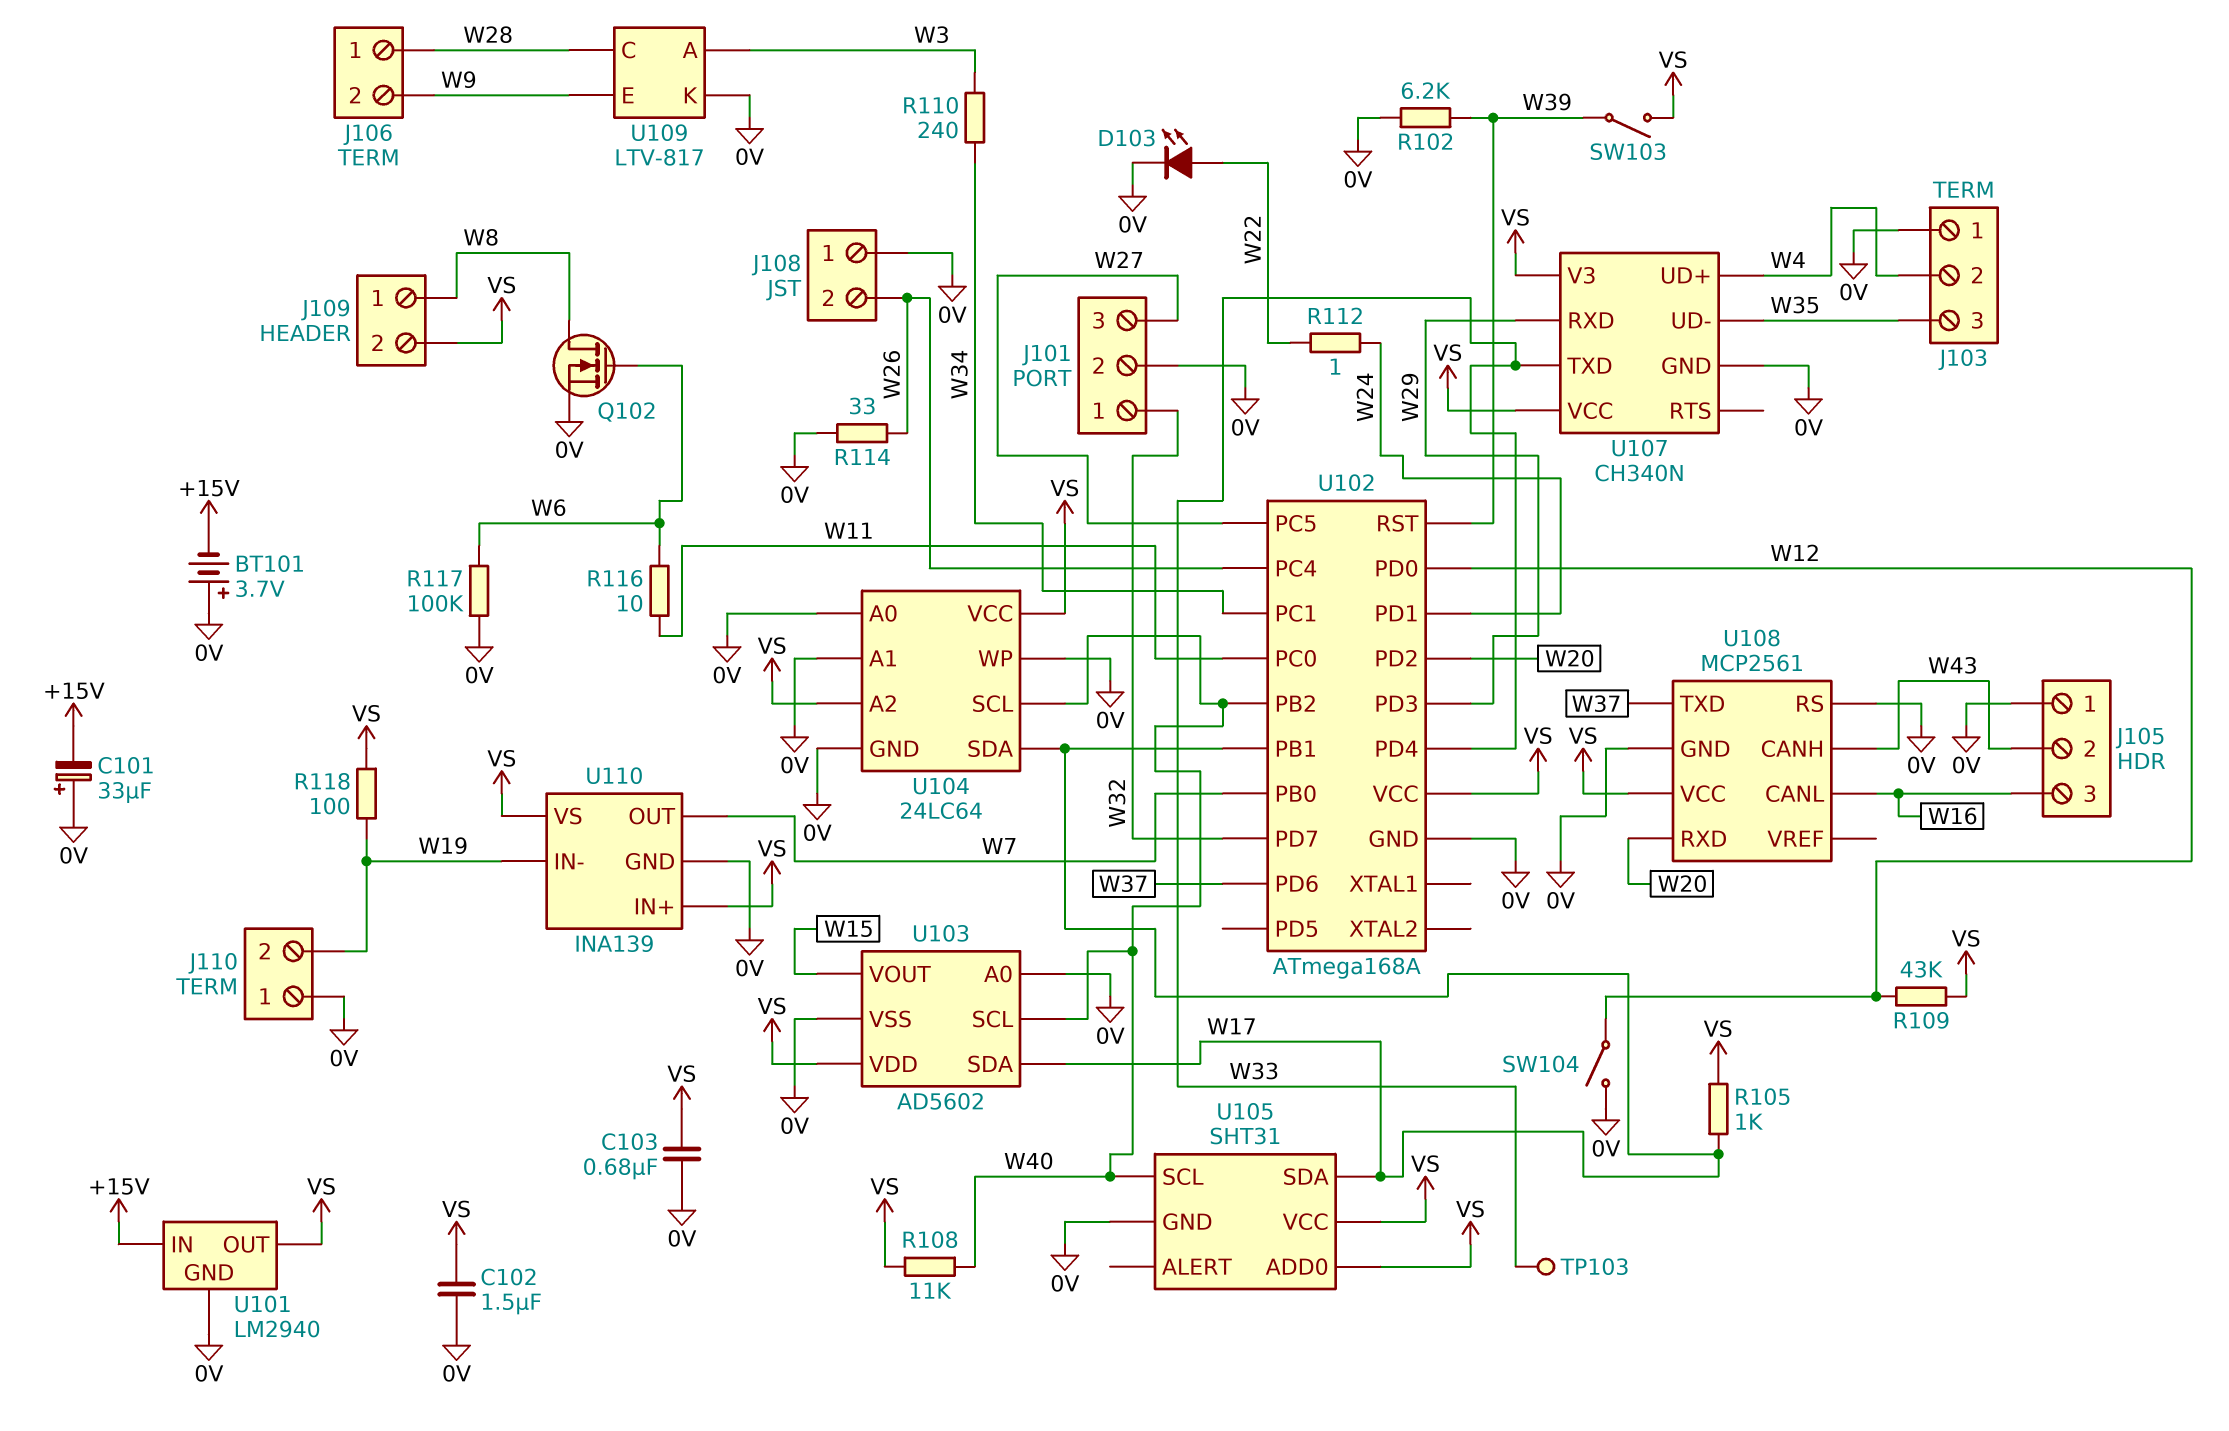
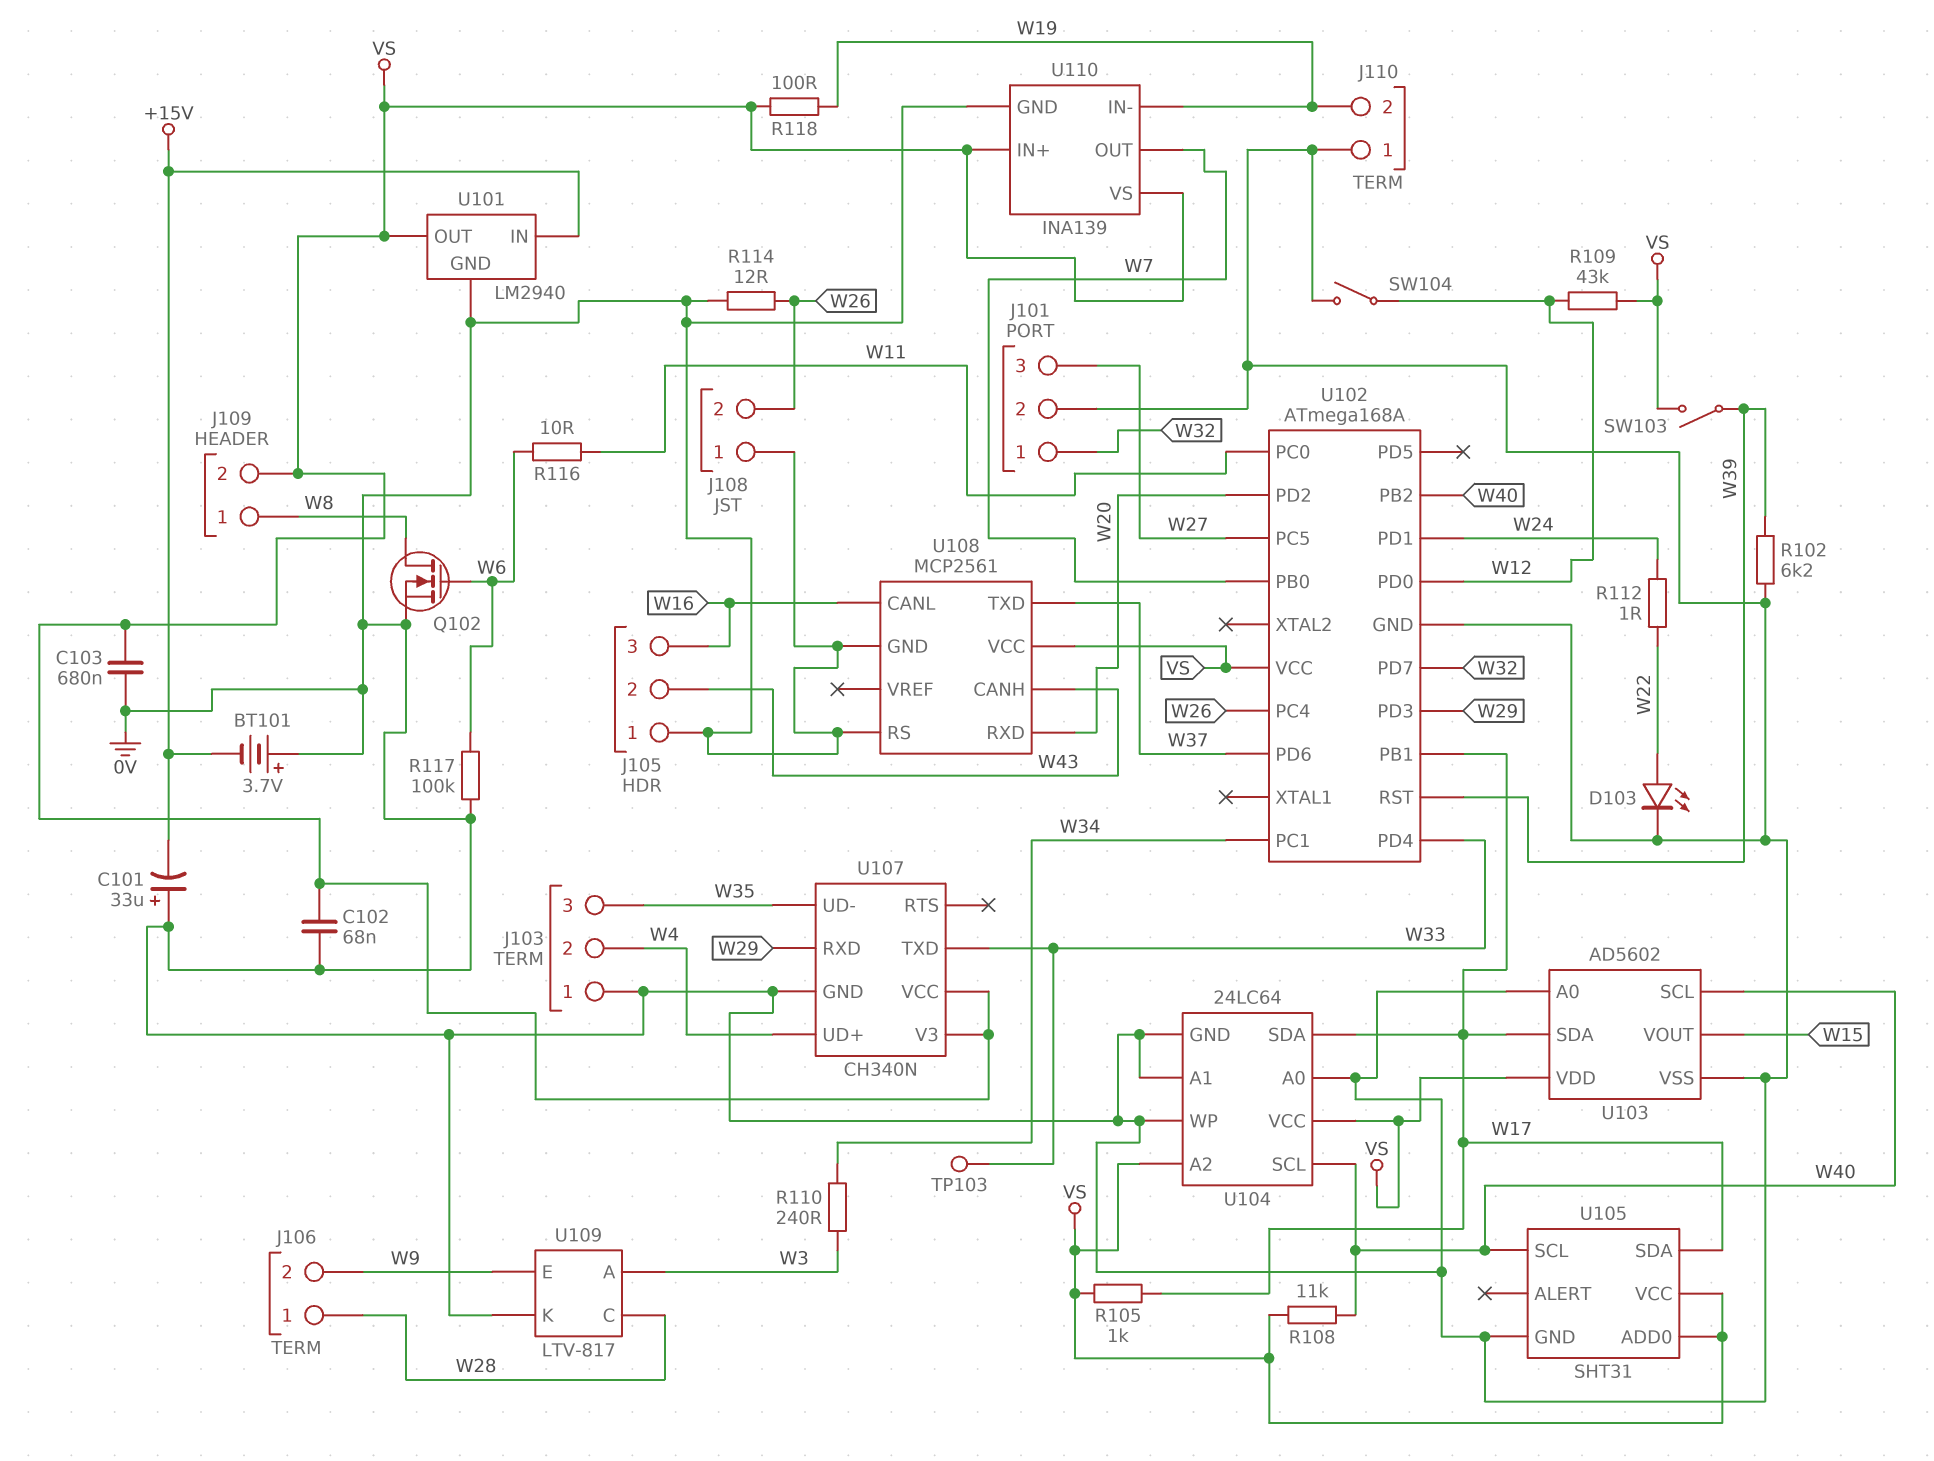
C102: 1.5uF (0V, VS) -> 68nF (0V, VS)
R114: 33 (0V, W26) -> 12 (0V, W26)

